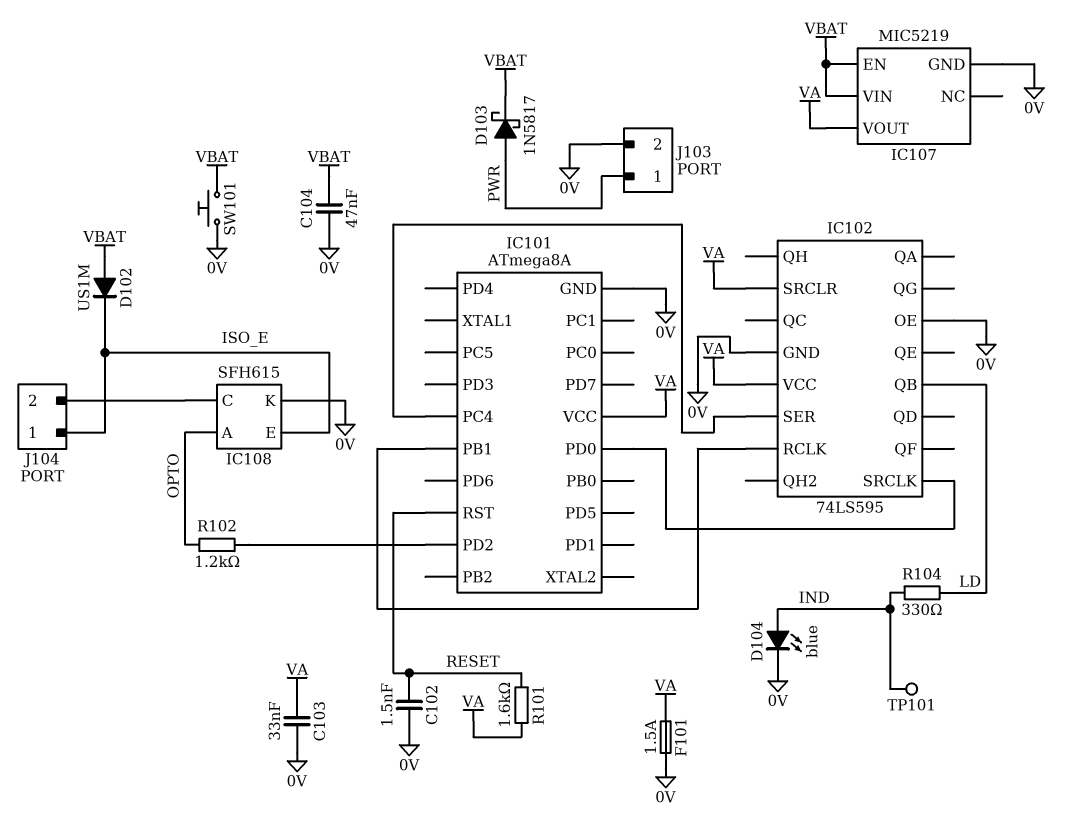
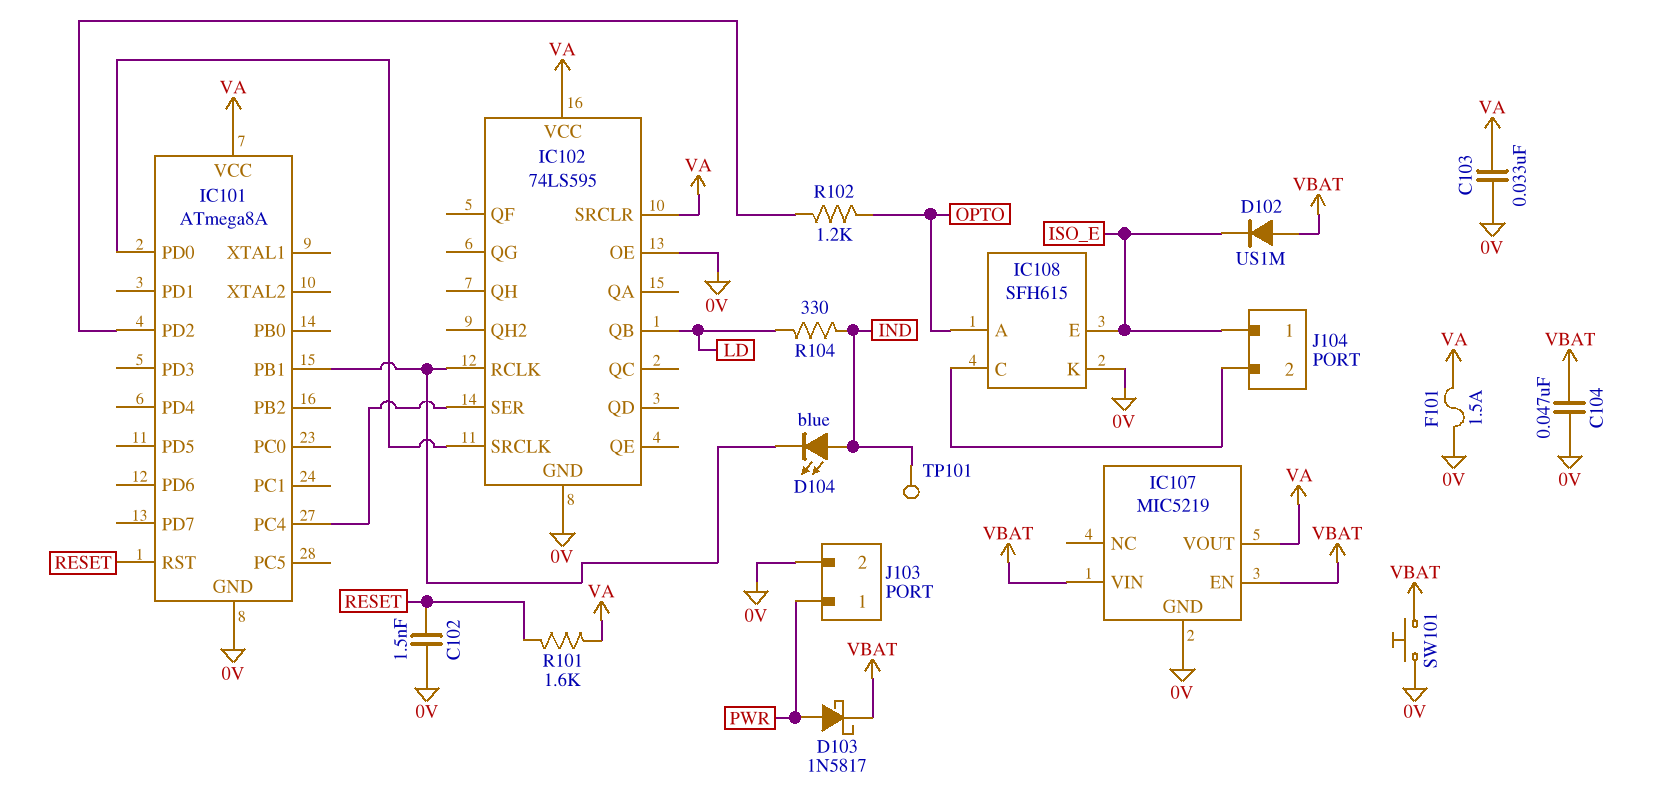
D104: LED blue (A IND, K 0V) -> LED blue (A IND, K IC101/PB1)

